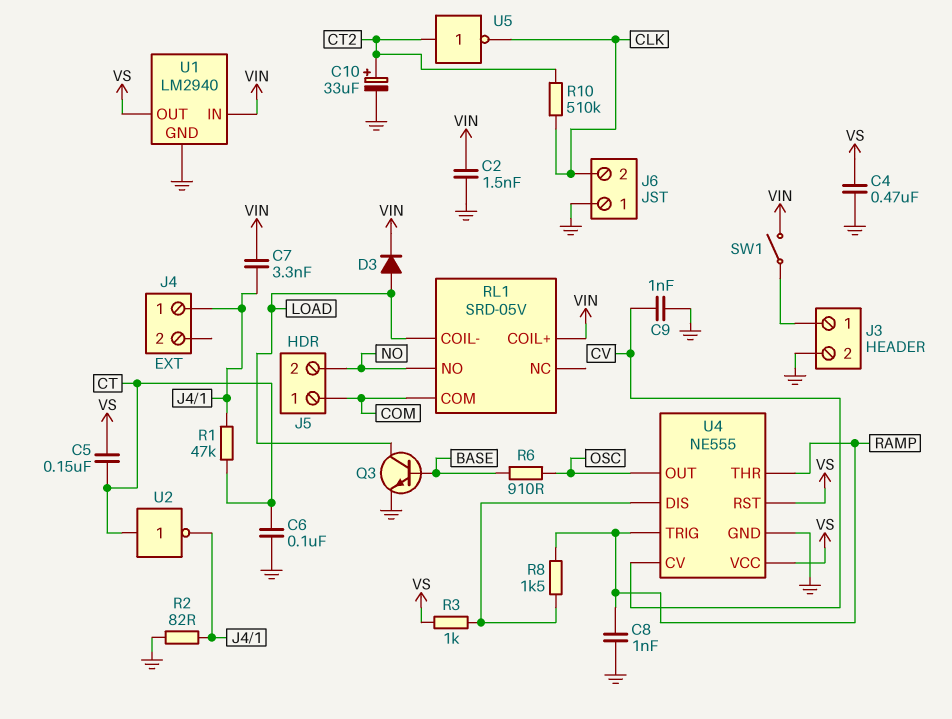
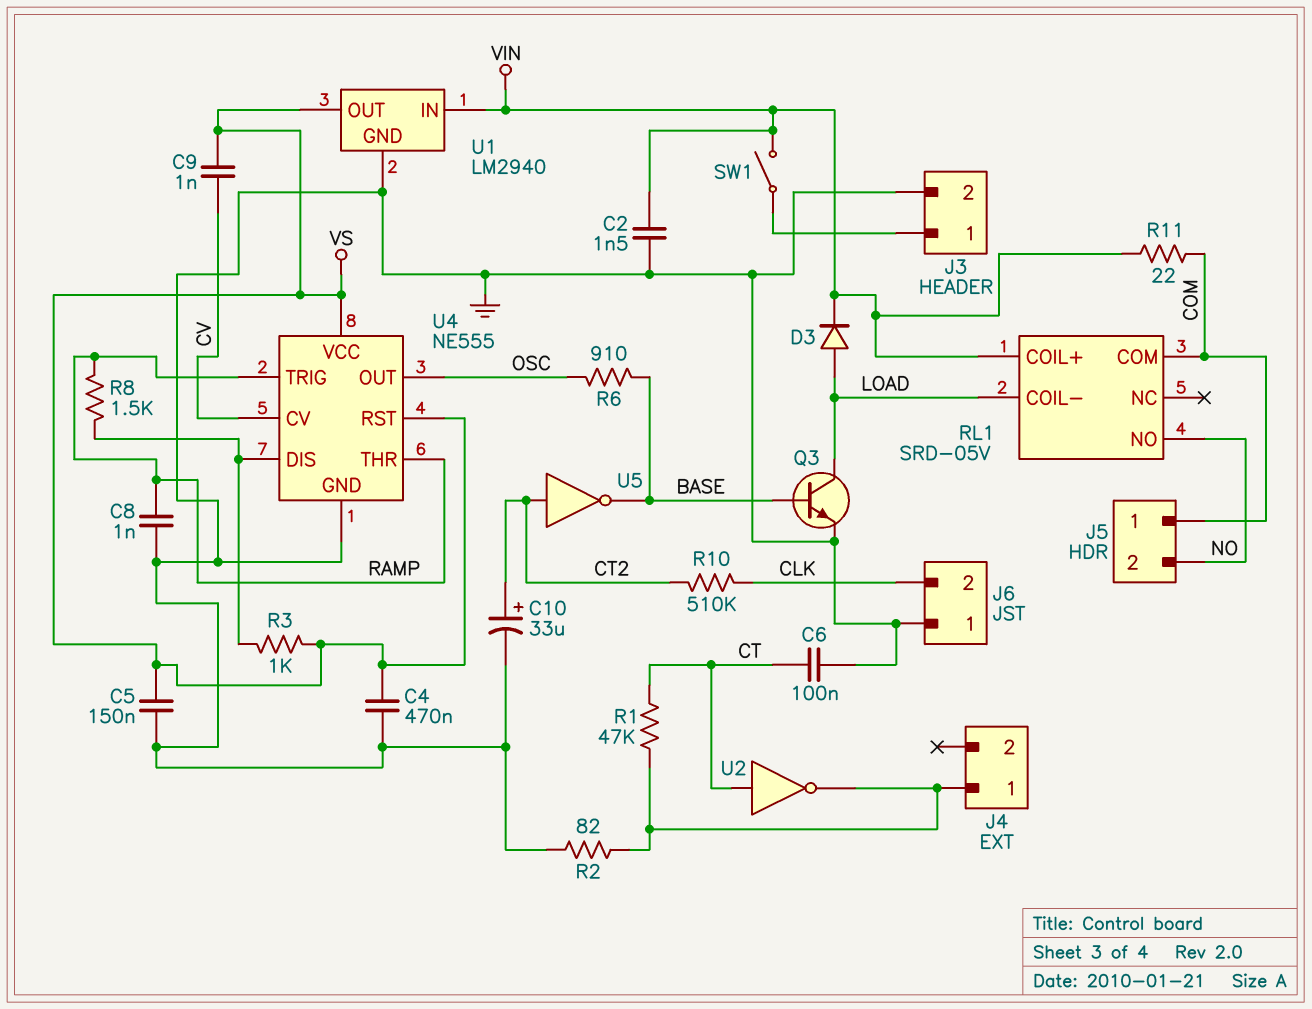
C5: 150nF (CT, VS) -> 150nF (GND, VS)
C7: 3.3nF (J4/1, VIN) -> none
C9: 1nF (CV, GND) -> 1nF (CV, VS)
R11: none -> 22 (COM, VIN)
U5: NOT (in CT2, out CLK) -> NOT (in CT2, out BASE)

